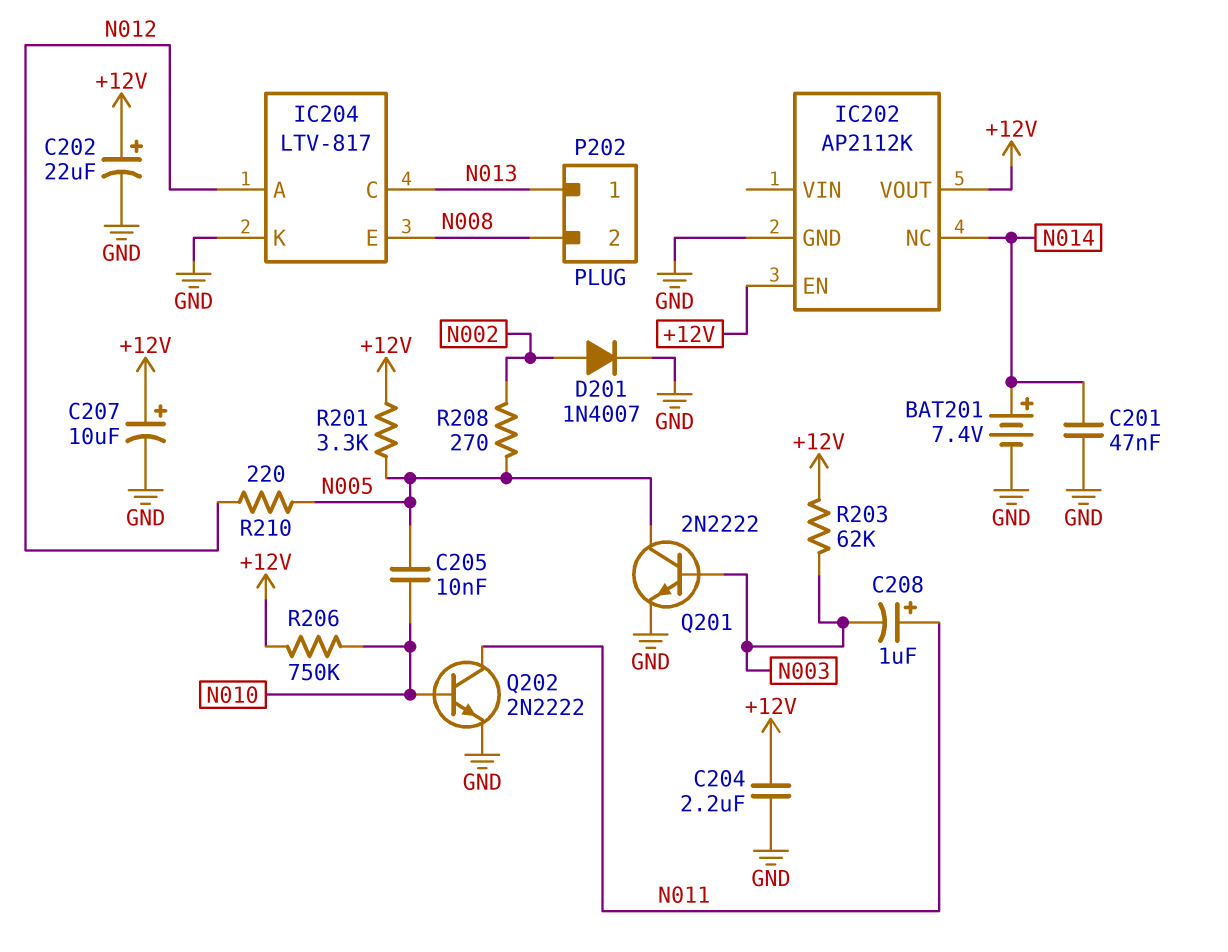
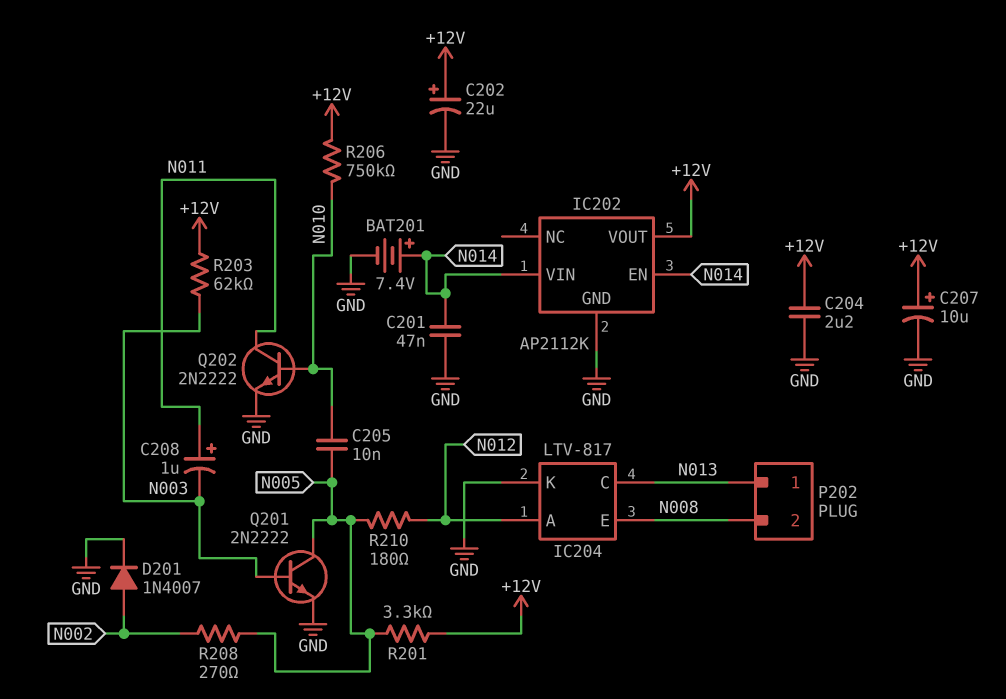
IC202 pin EN: +12V -> N014
IC202 pin NC: N014 -> none
IC202 pin VIN: none -> N014
R210: 220 (N005, N012) -> 180 (N005, N012)

